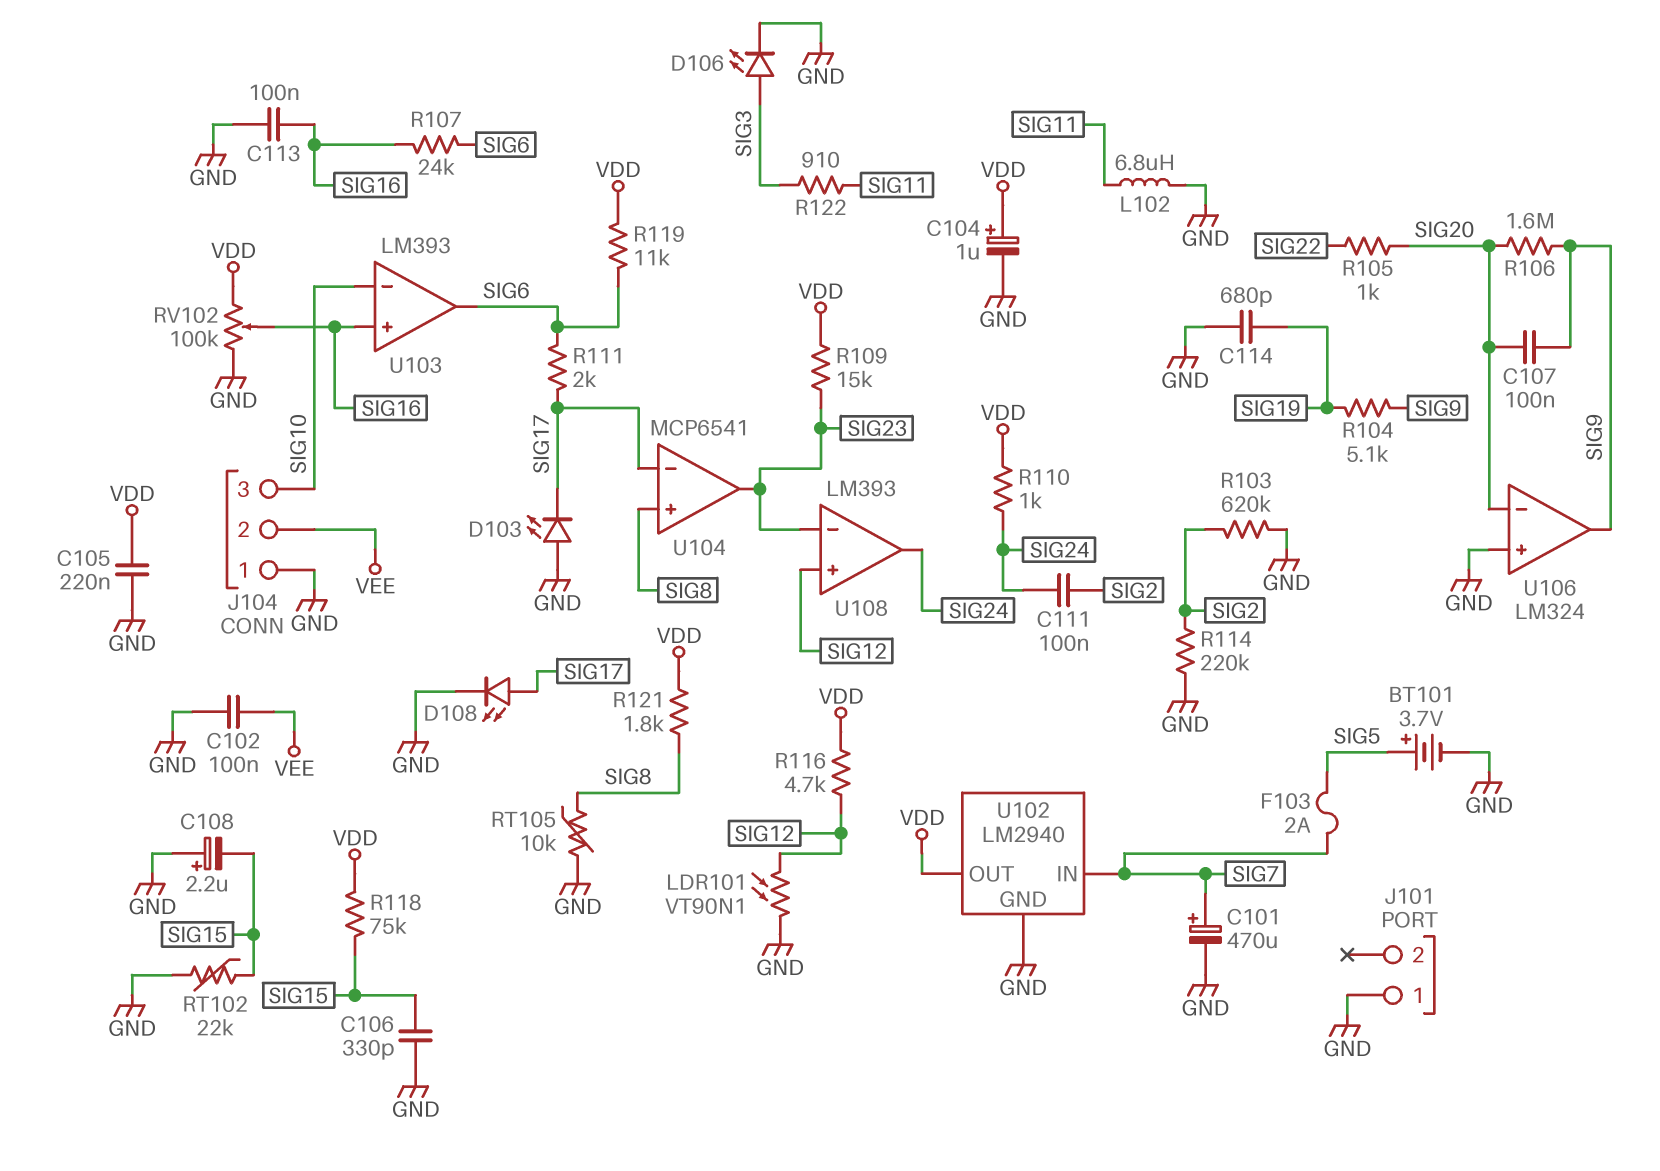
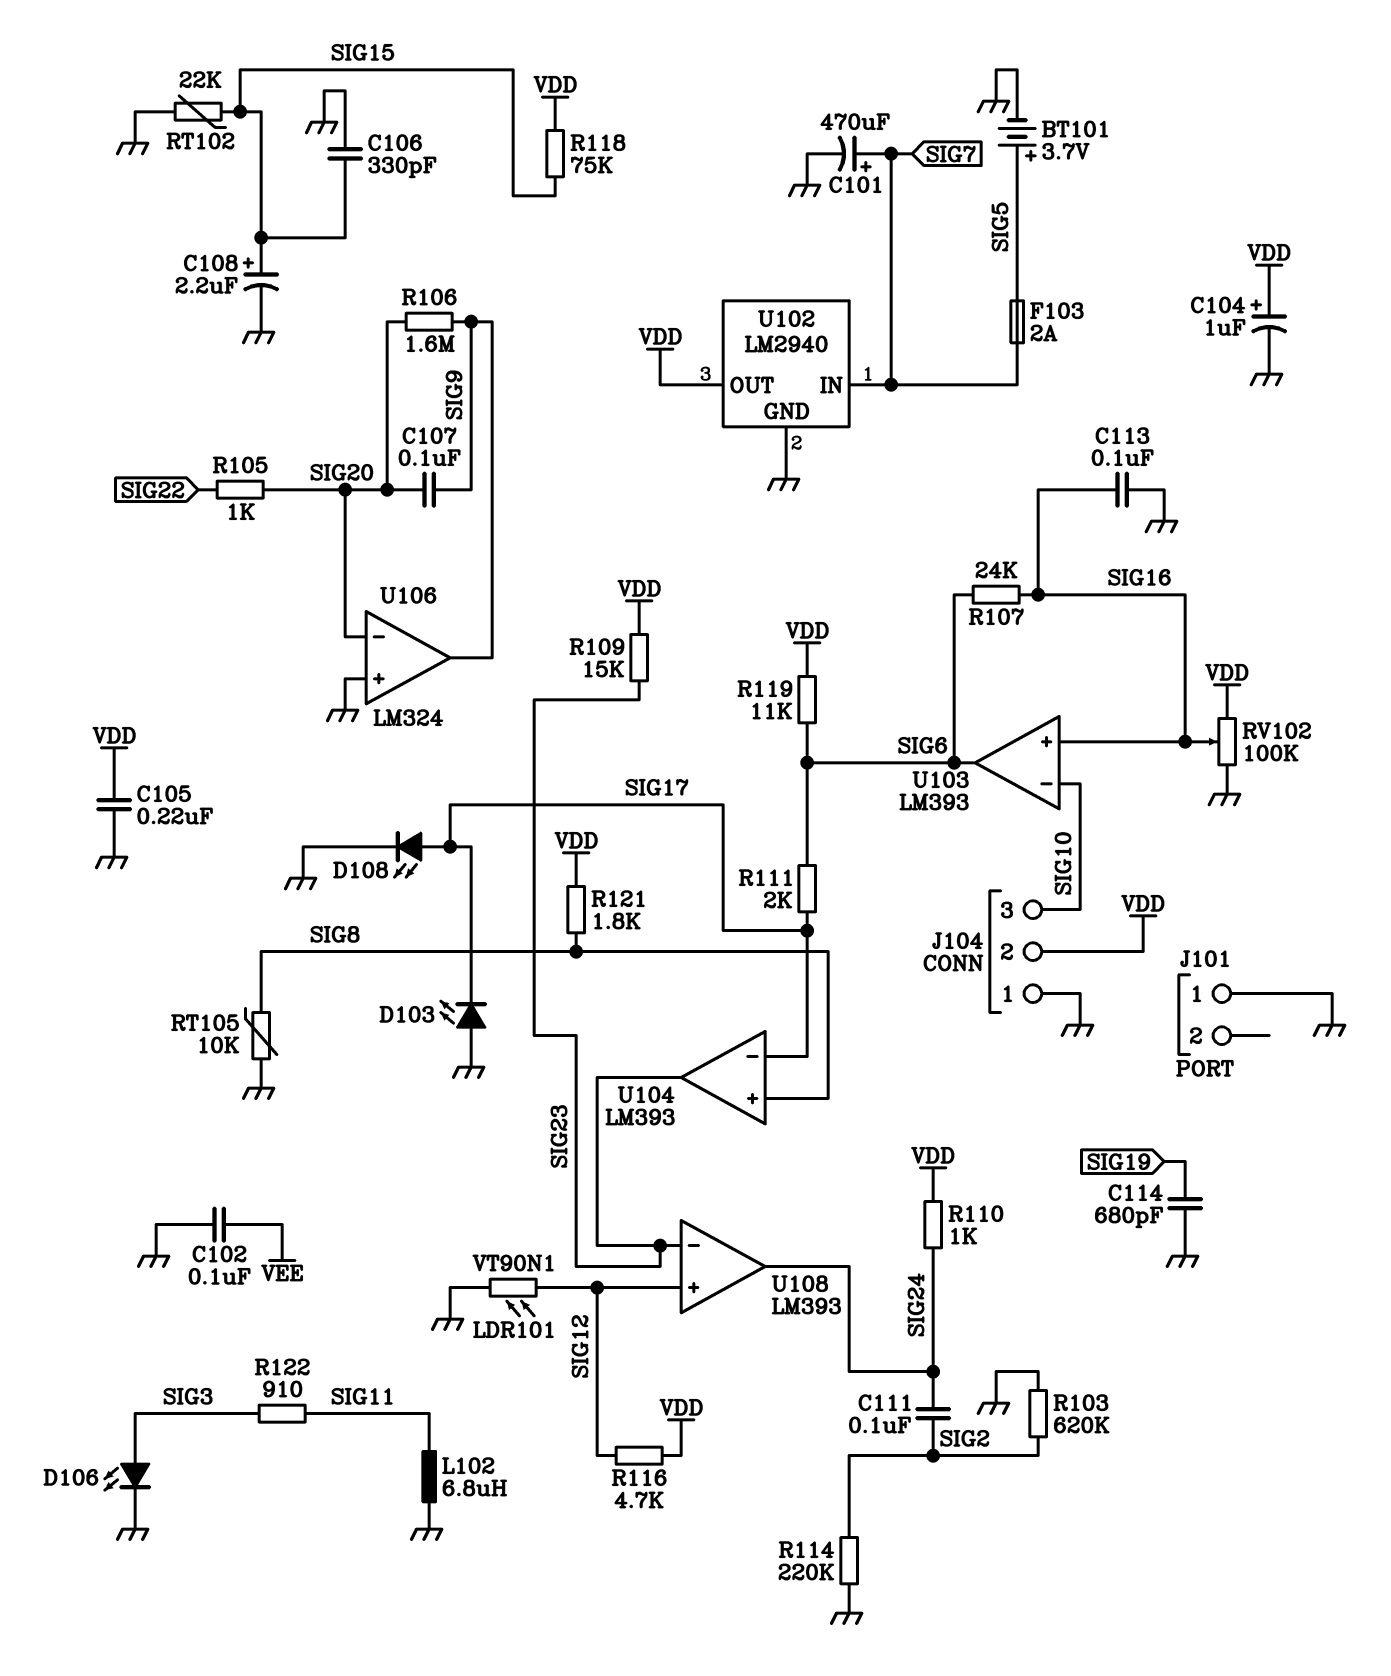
C108: 2.2uF (plus GND, minus SIG15) -> 2.2uF (plus SIG15, minus GND)
J104 pin 2: VEE -> VDD
R104: 5.1k (SIG9, SIG19) -> none
U104: MCP6541 -> LM393

